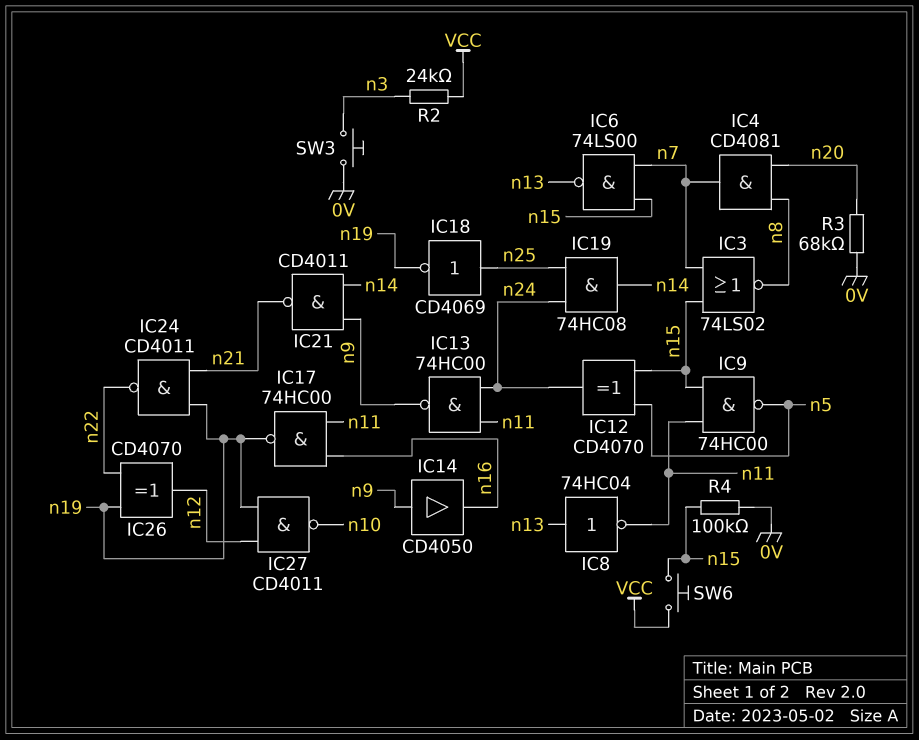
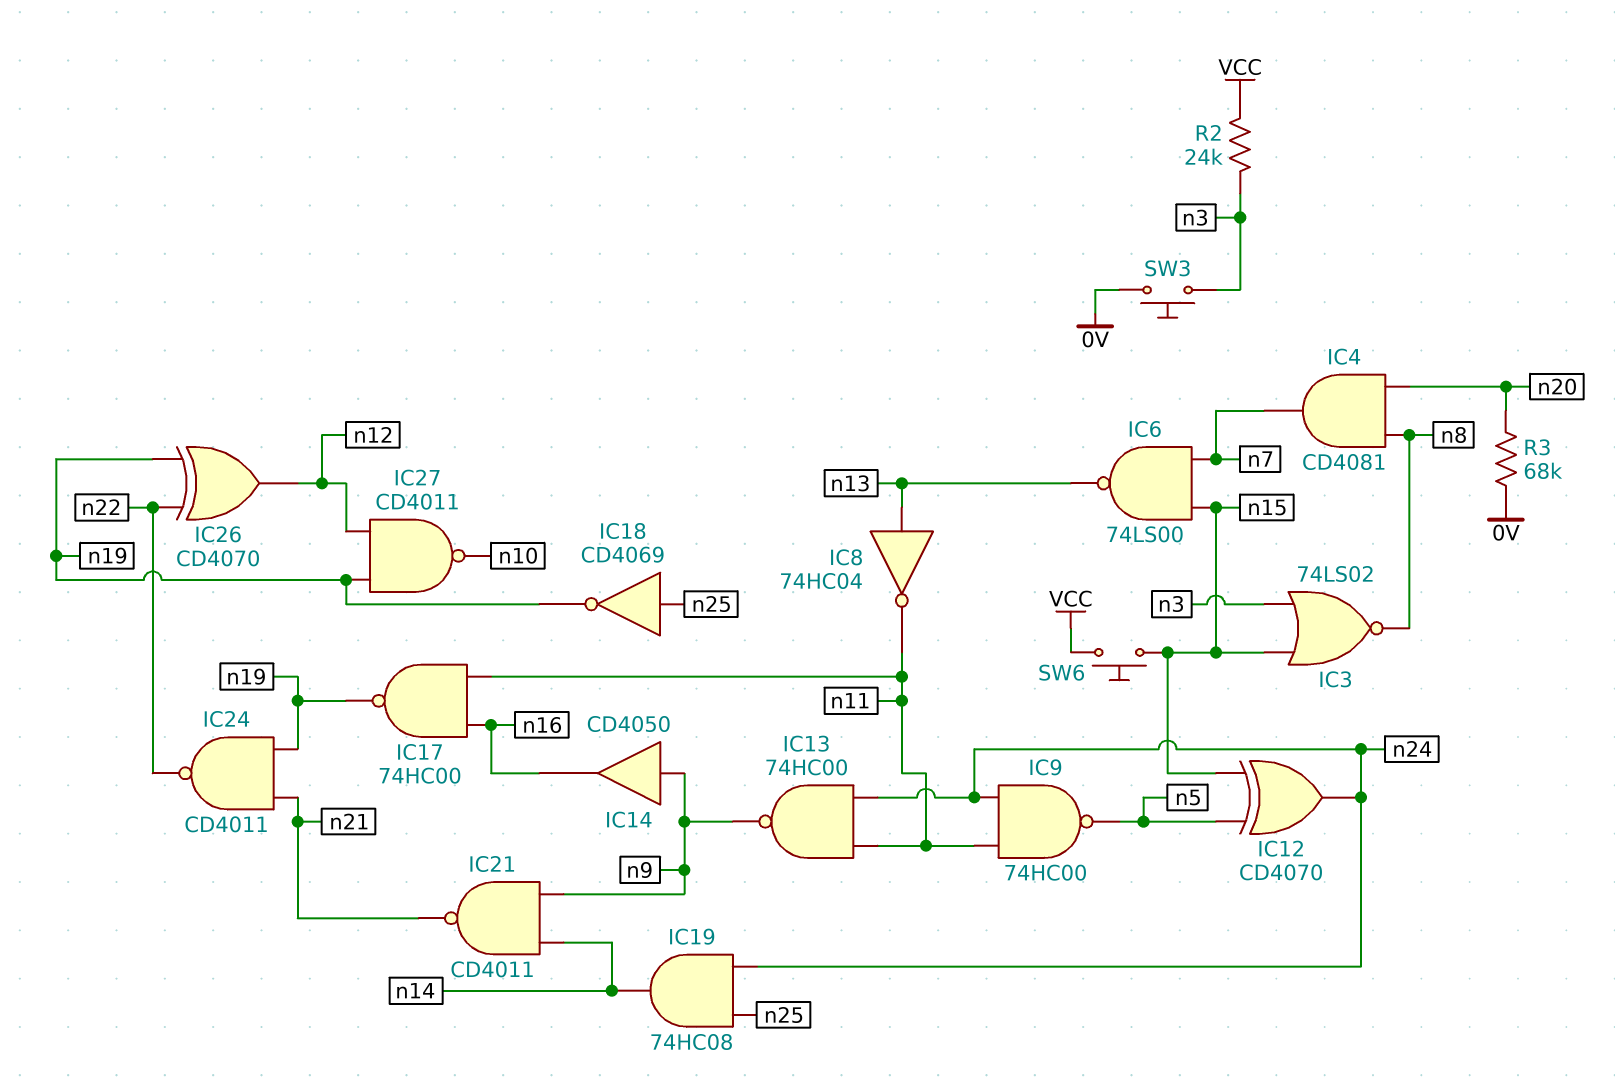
IC3: NOR 74LS02 (in n7, in n15, out n8) -> NOR 74LS02 (in n3, in n15, out n8)
IC9: NAND 74HC00 (in n11, in n15, out n5) -> NAND 74HC00 (in n11, in n24, out n5)
R4: 100k (0V, n15) -> none

